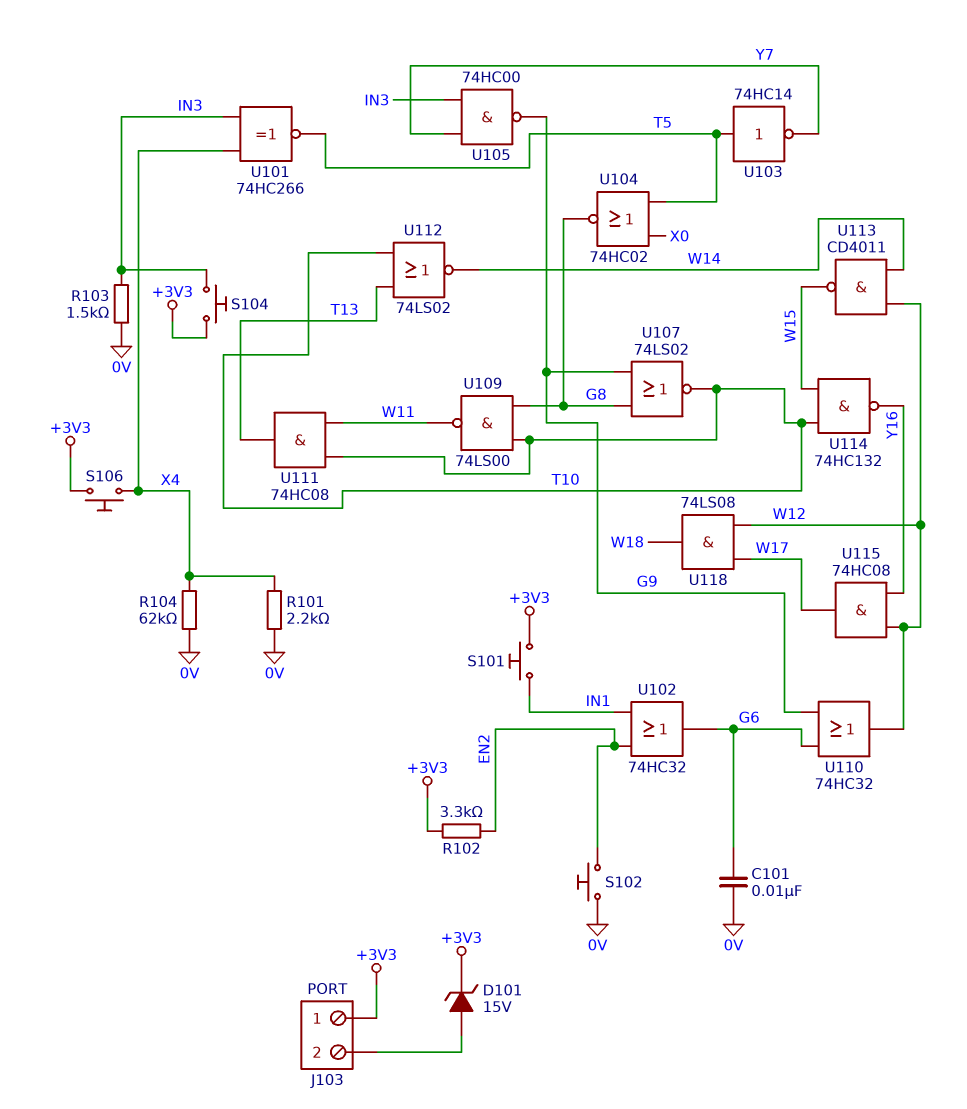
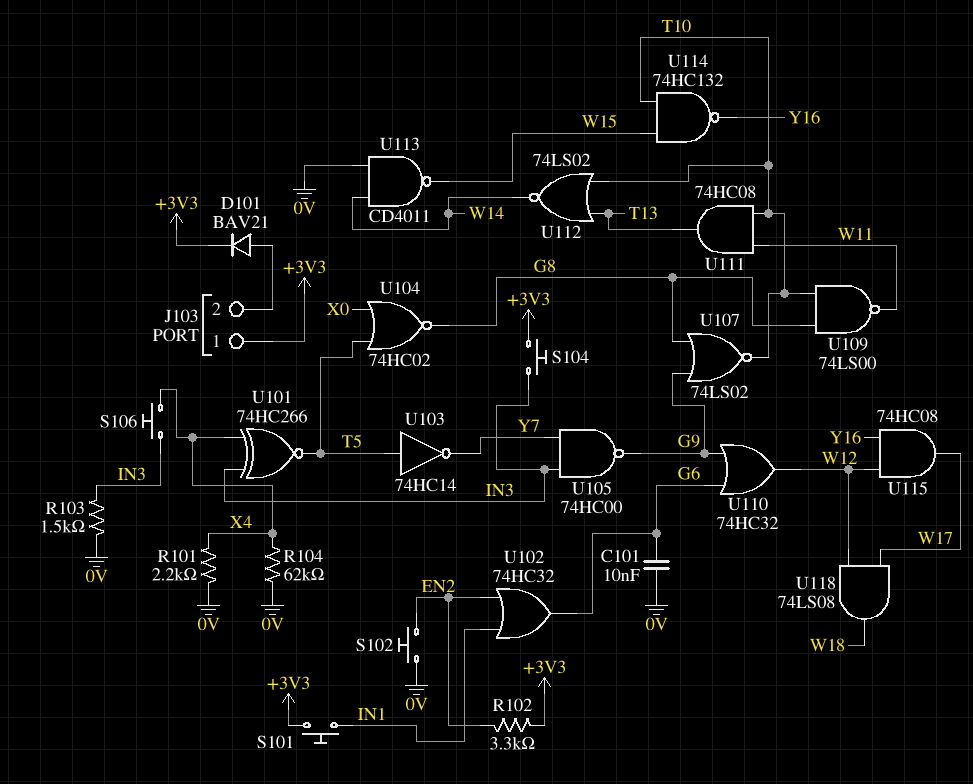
D101: zener 15V (A J103/2, K +3V3) -> diode BAV21 (A J103/2, K +3V3)
S106: button (+3V3, X4) -> button (IN3, X4)
U113: NAND CD4011 (in W12, in W14, out W15) -> NAND CD4011 (in 0V, in W14, out W15)

